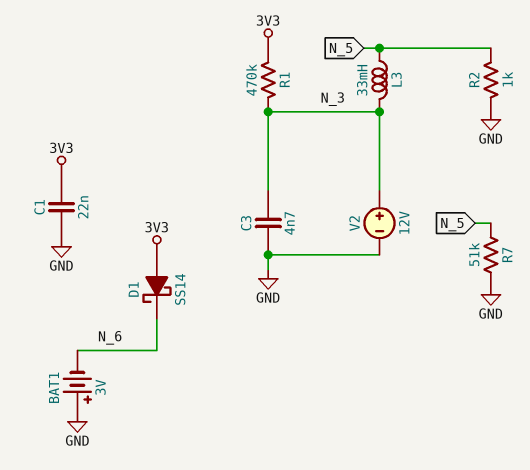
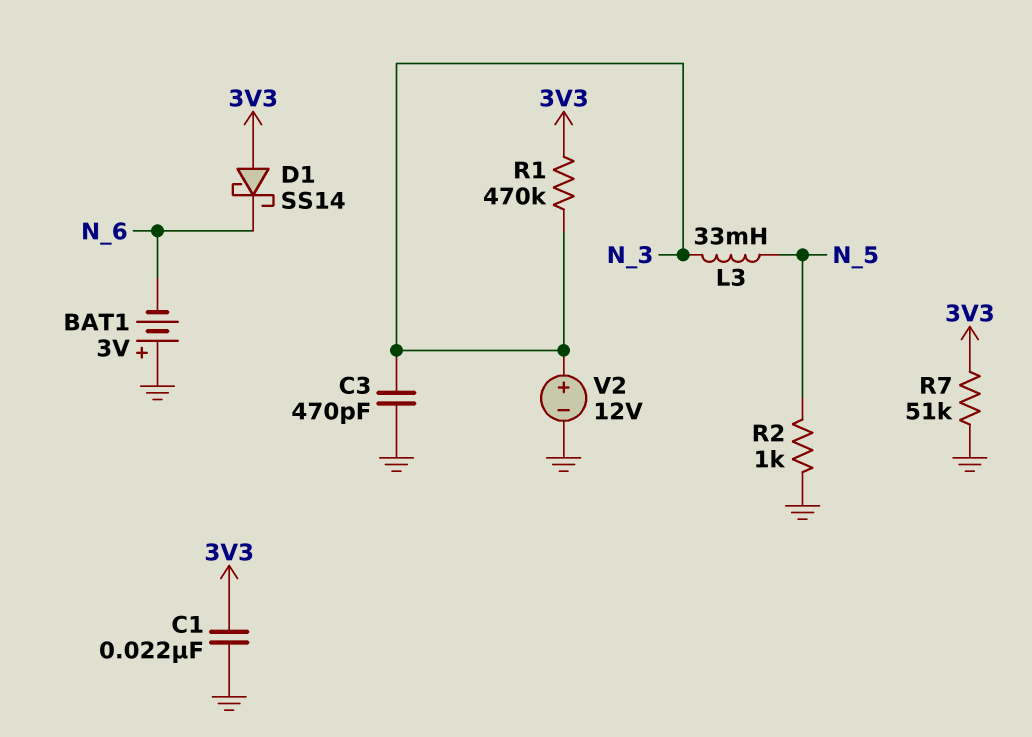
C3: 4.7nF (GND, N_3) -> 470pF (GND, N_3)
R7: 51k (GND, N_5) -> 51k (3V3, GND)

